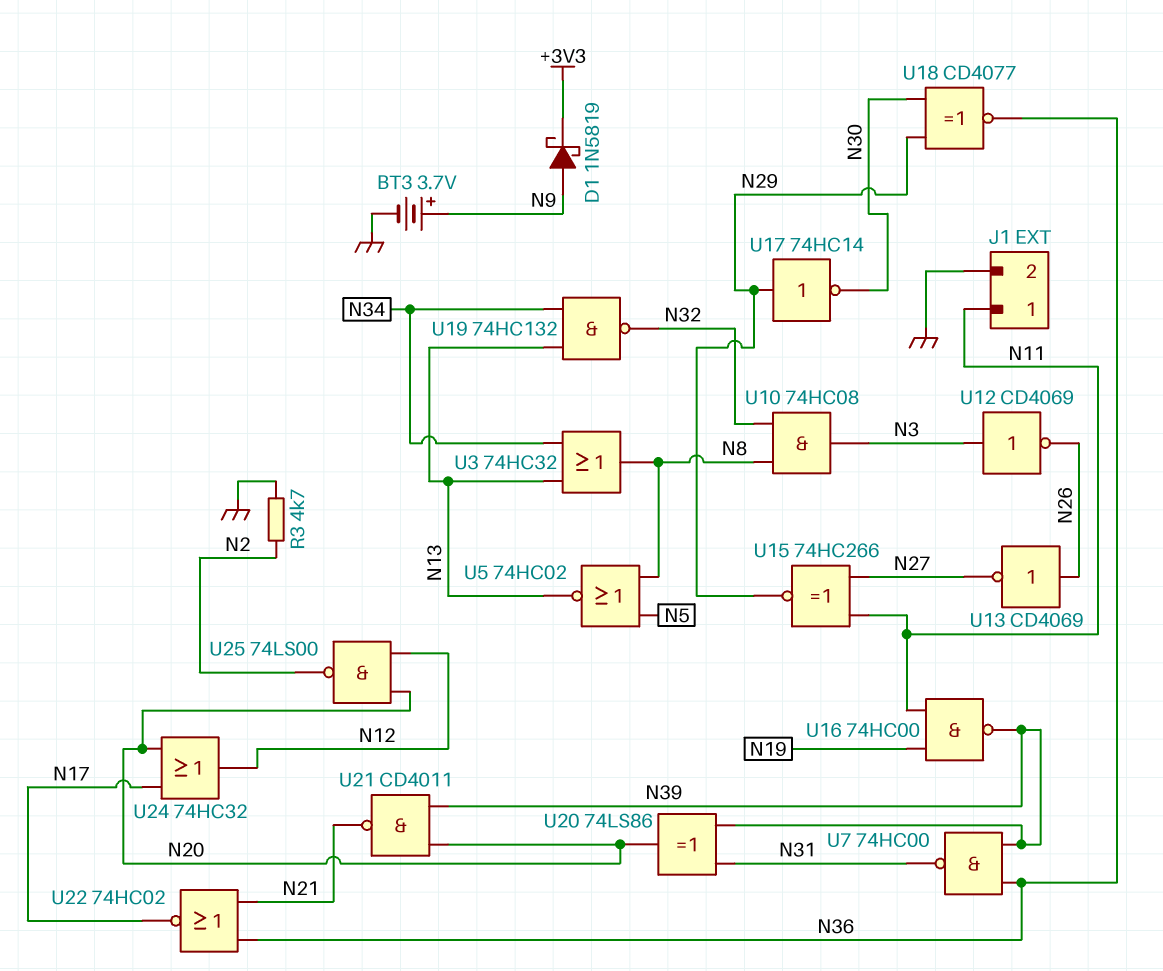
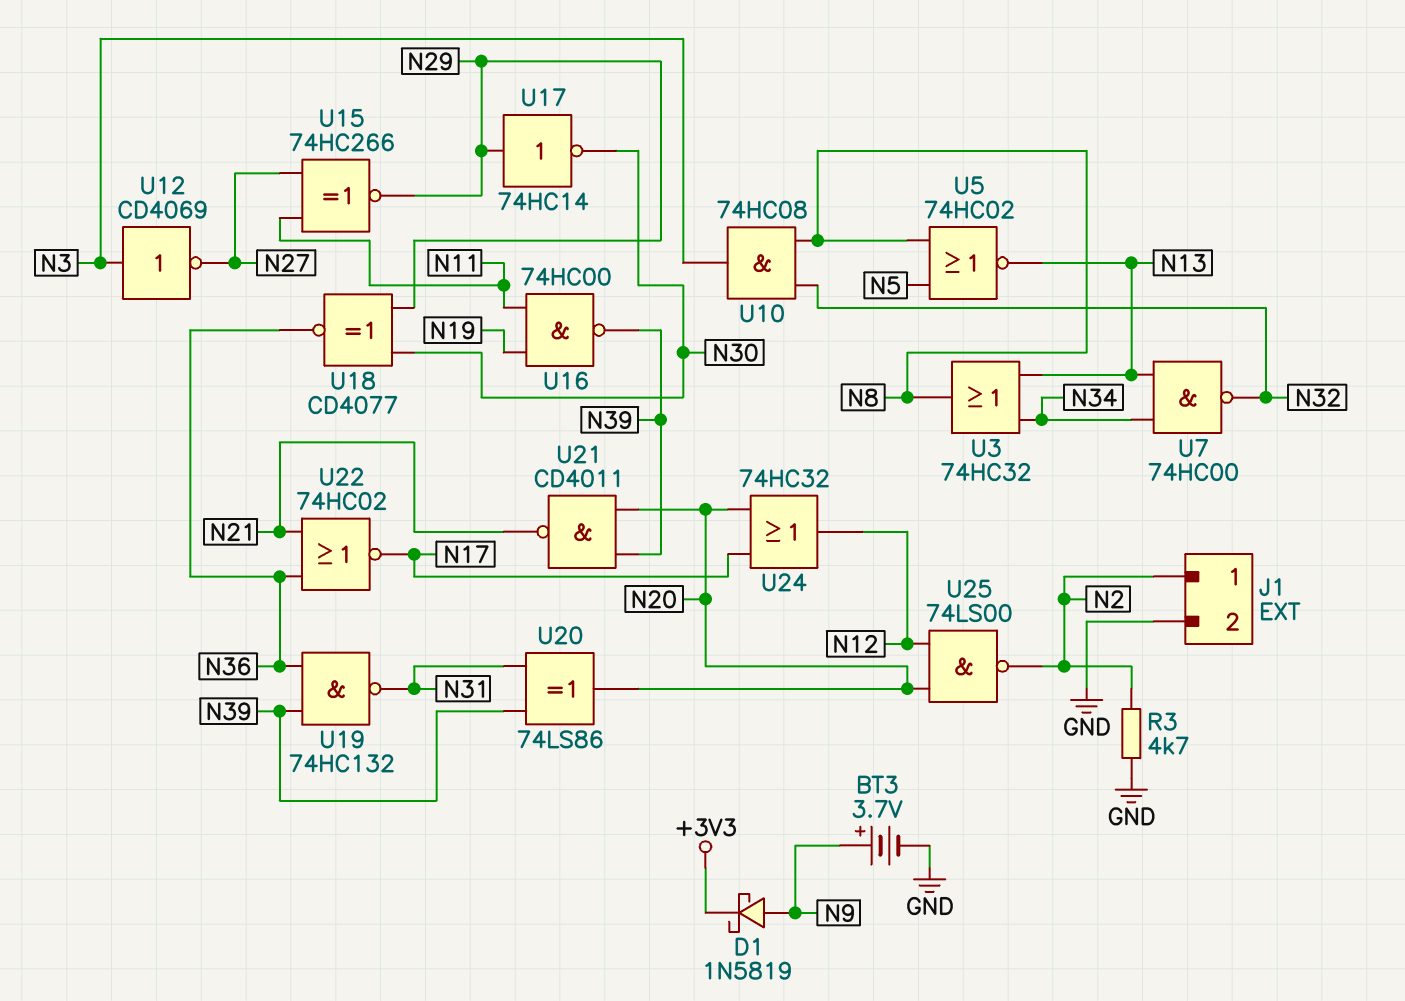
J1 pin 1: N11 -> N2
U7: NAND 74HC00 (in N36, in N39, out N31) -> NAND 74HC00 (in N13, in N34, out N32)
U12: NOT CD4069 (in N3, out N26) -> NOT CD4069 (in N3, out N27)
U13: NOT CD4069 (in N26, out N27) -> none
U19: NAND 74HC132 (in N13, in N34, out N32) -> NAND 74HC132 (in N36, in N39, out N31)

